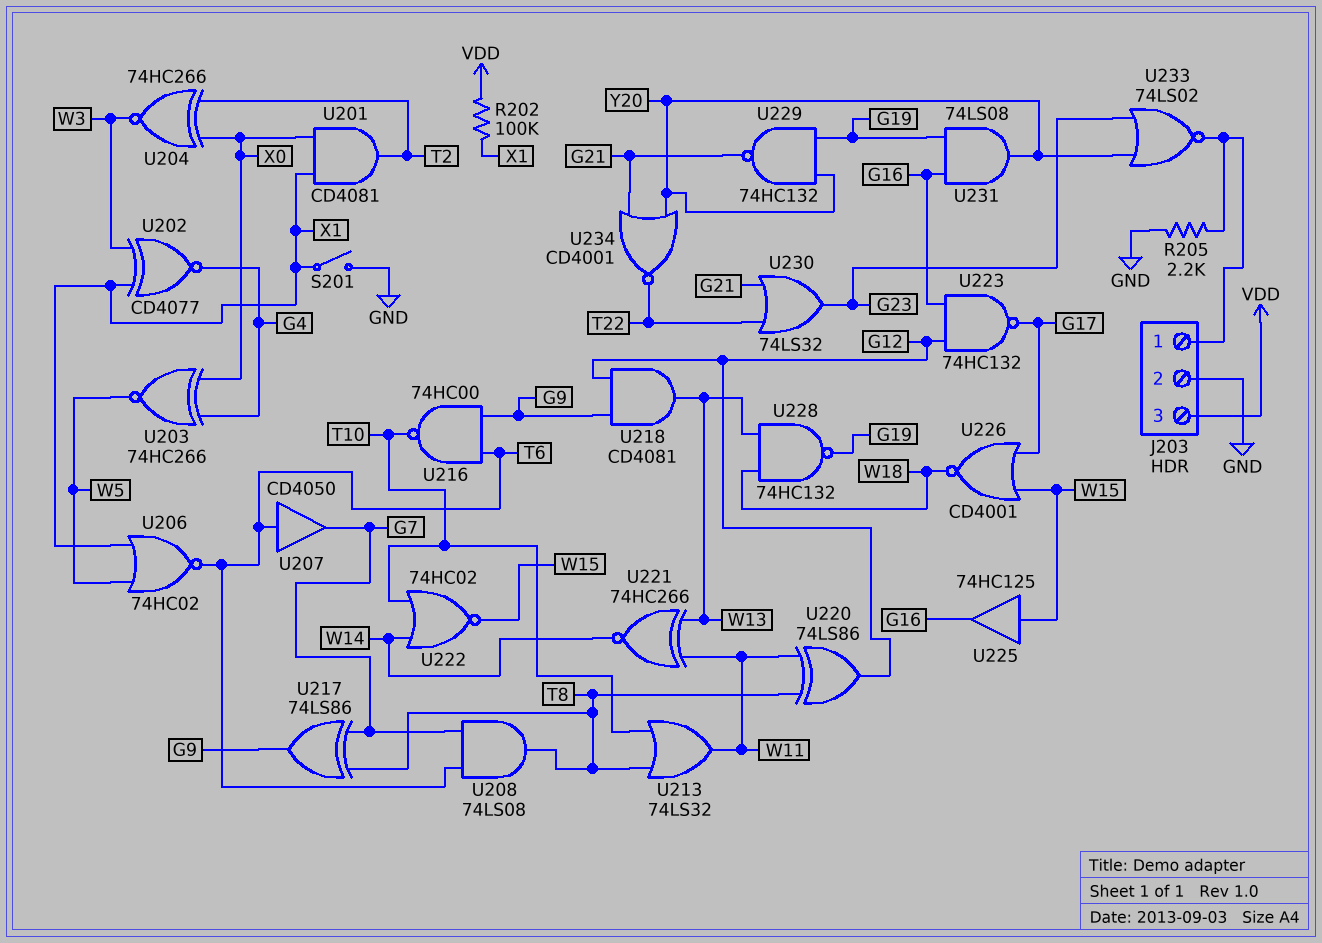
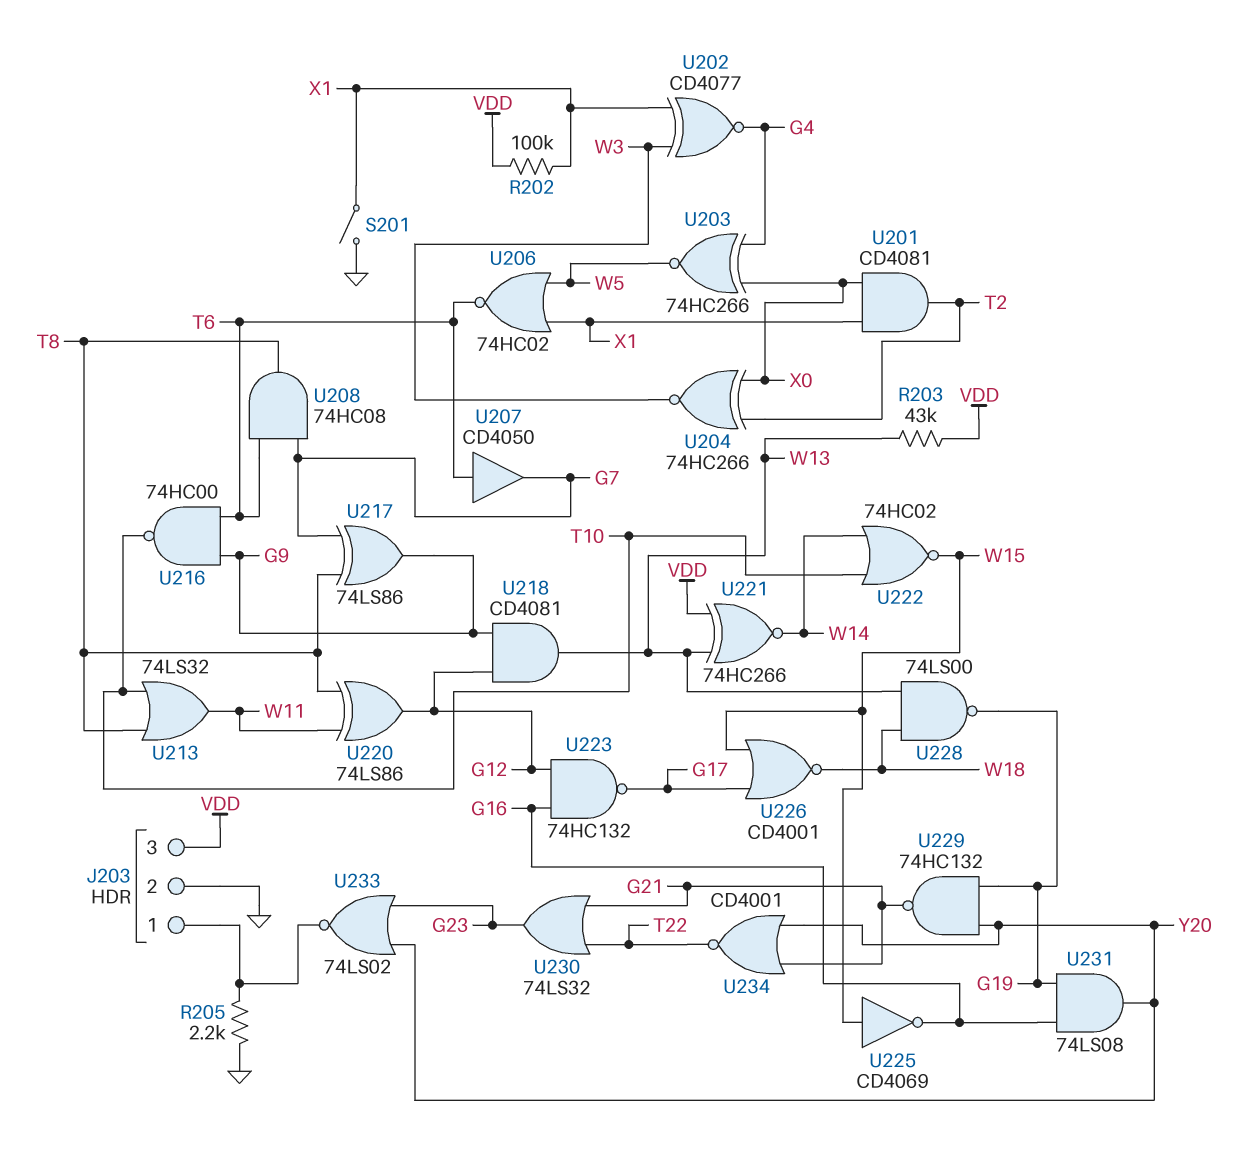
R203: none -> 43k (VDD, W13)
U208: AND 74LS08 (in G7, in T6, out T8) -> AND 74HC08 (in G7, in T6, out T8)
U221: XNOR 74HC266 (in W11, in W13, out W14) -> XNOR 74HC266 (in VDD, in W13, out W14)
U225: buffer 74HC125 (in W15, out G16) -> NOT CD4069 (in W15, out G16)
U228: NAND 74HC132 (in W13, in W18, out G19) -> NAND 74LS00 (in W13, in W18, out G19)

